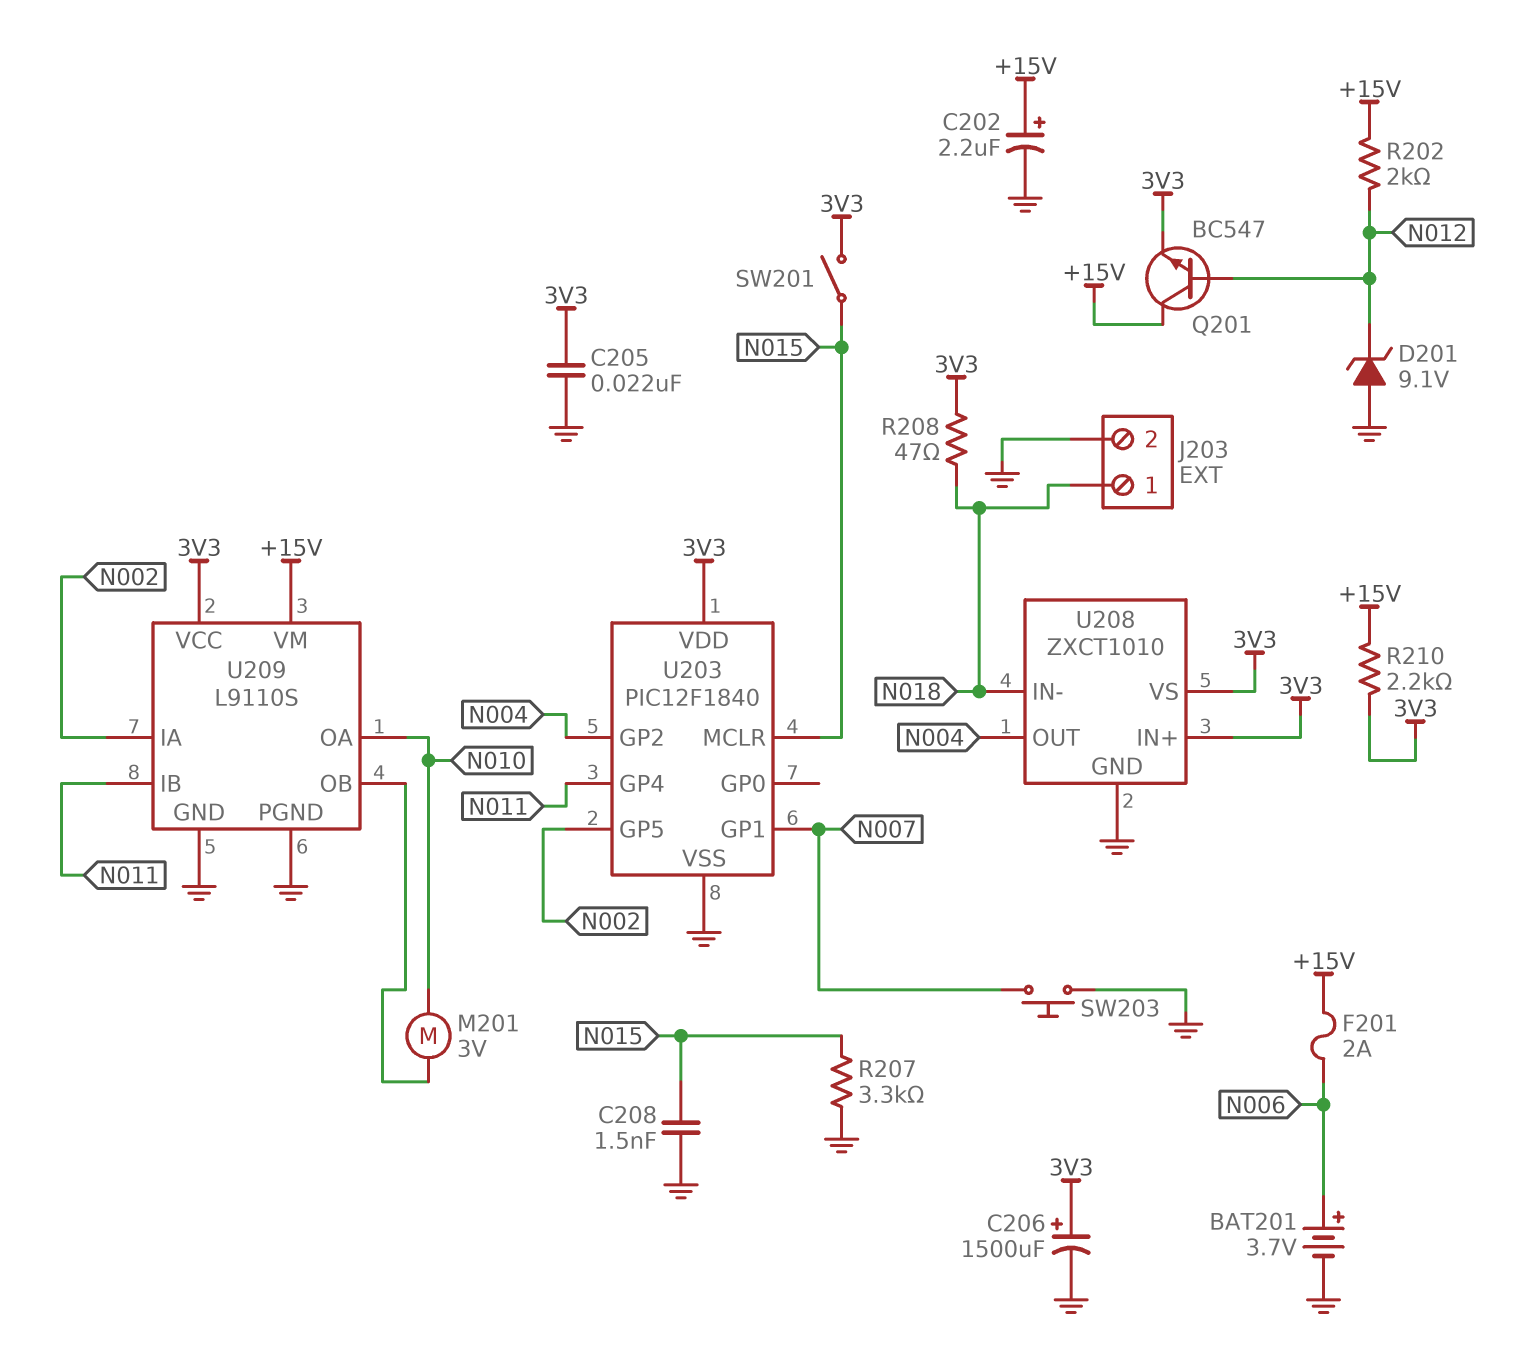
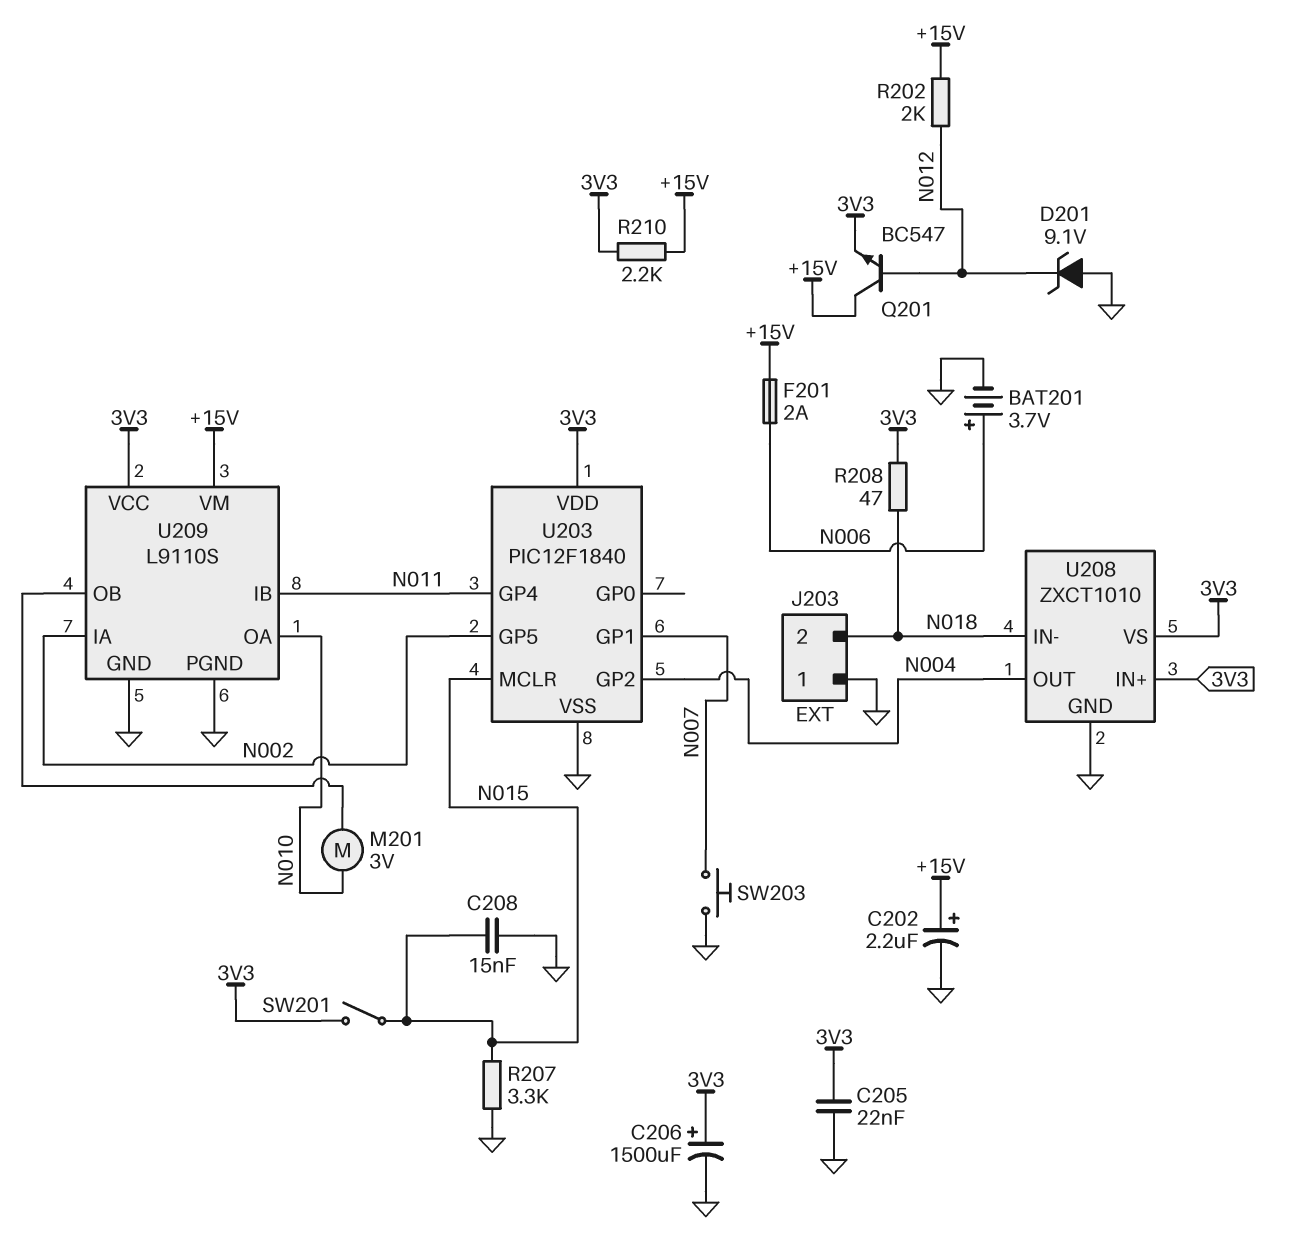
C208: 1.5nF (GND, N015) -> 15nF (GND, N015)
J203 pin 1: N018 -> GND
J203 pin 2: GND -> N018

